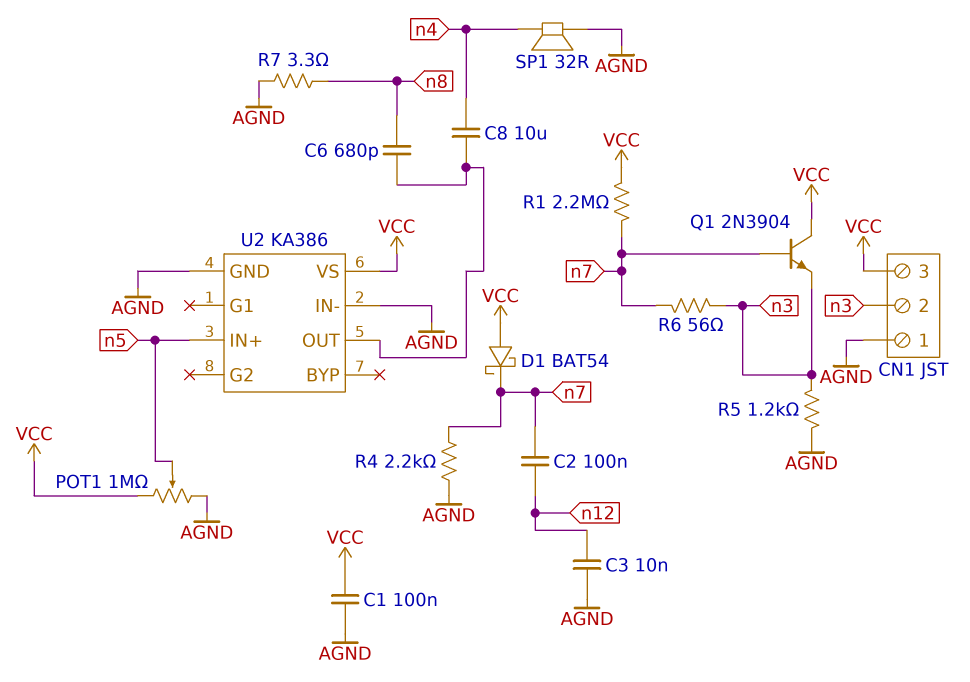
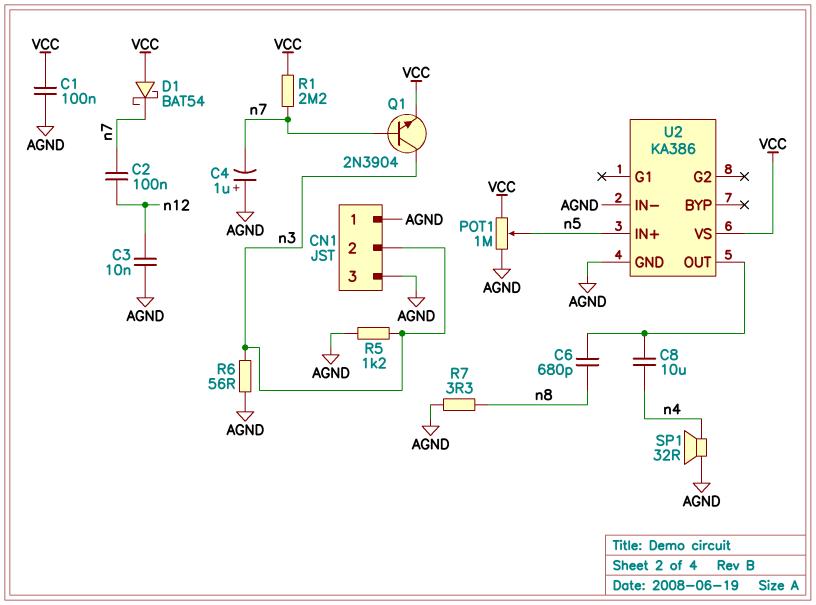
C4: none -> 1uF (plus AGND, minus n7)
CN1 pin 3: VCC -> AGND
Q1: NPN 2N3904 (B n7, C VCC, E n3) -> NPN 2N3904 (B n7, C n3, E VCC)
R4: 2.2k (AGND, n7) -> none
R6: 56 (n3, n7) -> 56 (AGND, n3)

